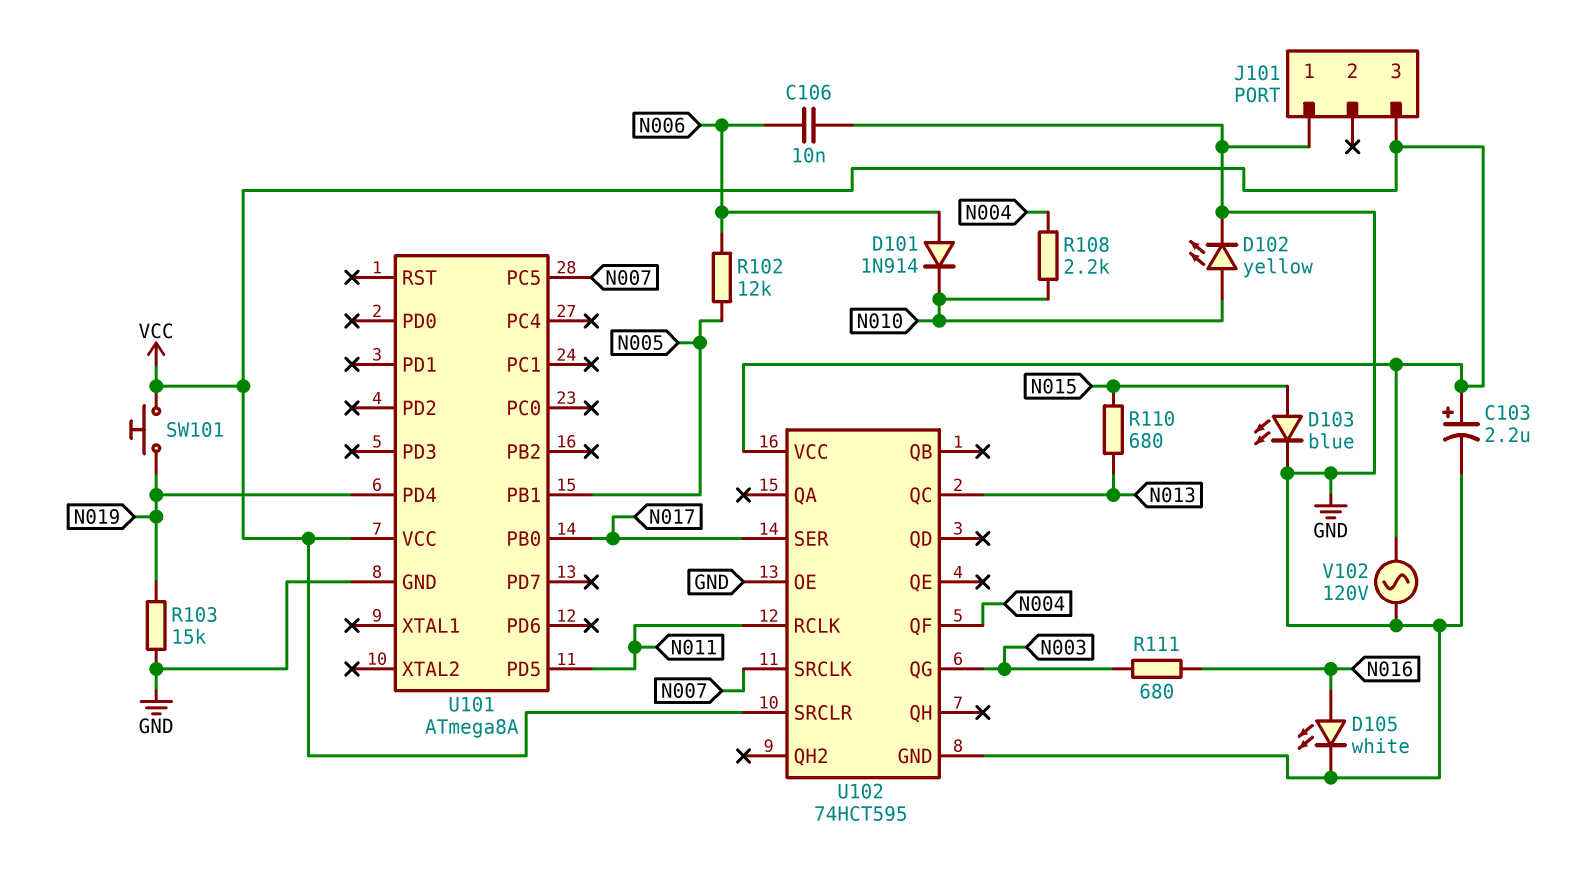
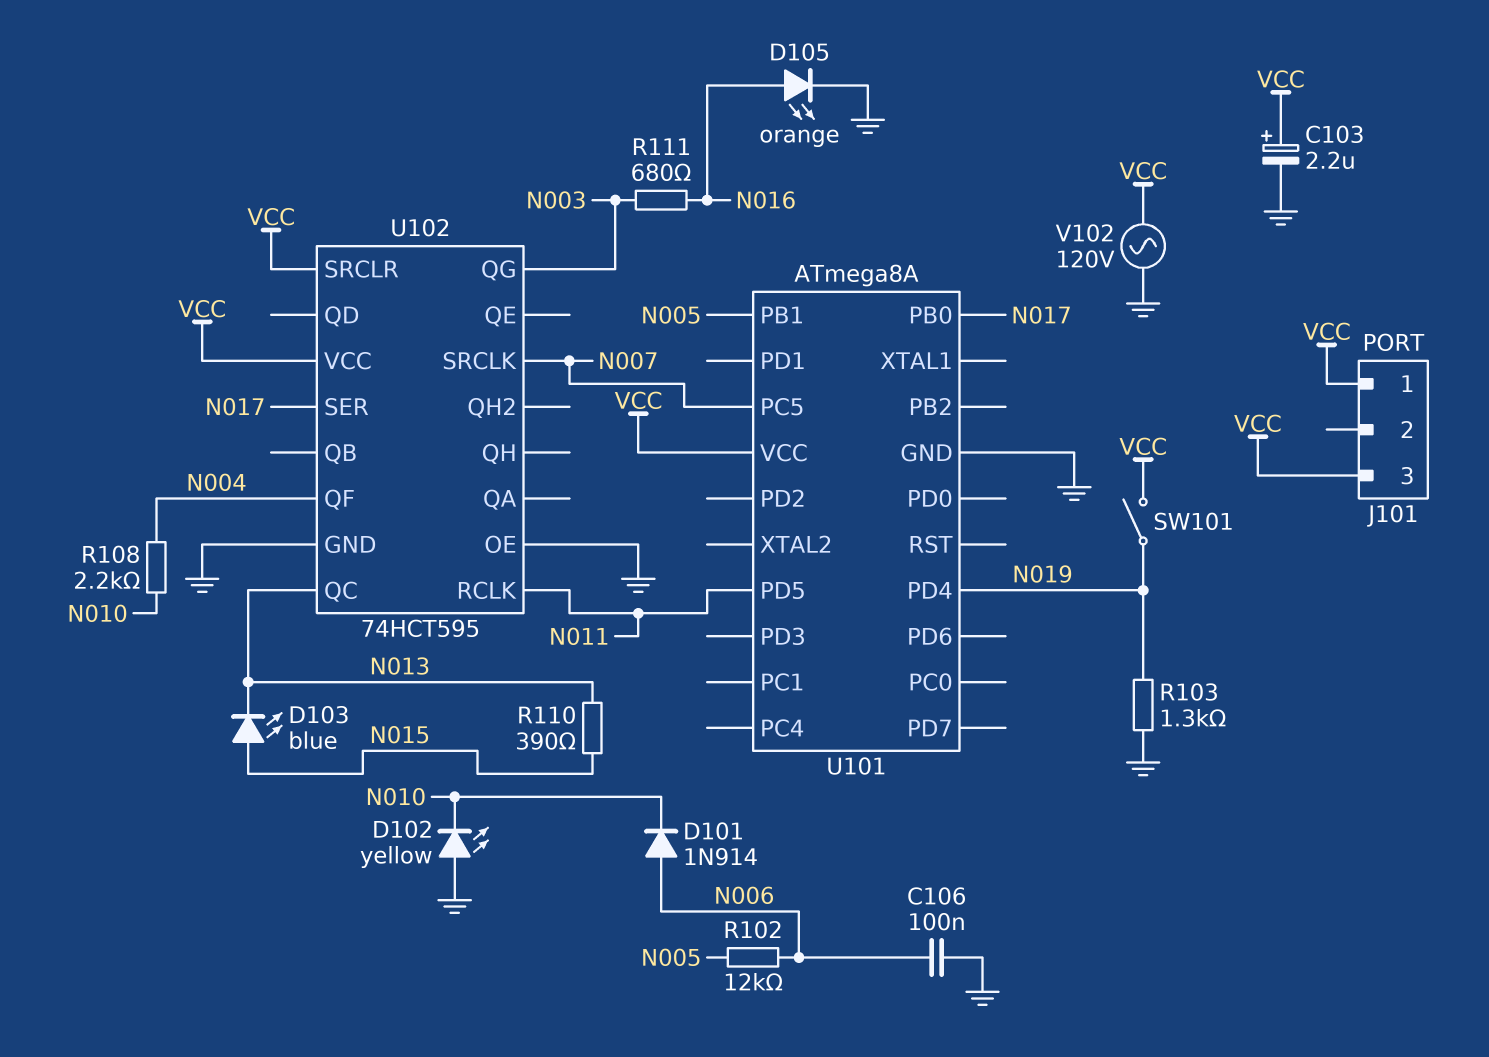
C106: 10nF (GND, N006) -> 100nF (GND, N006)
D102: LED yellow (A N010, K GND) -> LED yellow (A GND, K N010)
D103: LED blue (A N015, K GND) -> LED blue (A N015, K N013)
D105: LED white (A N016, K GND) -> LED orange (A N016, K GND)
J101 pin 1: GND -> VCC
R103: 15k (GND, N019) -> 1.3k (GND, N019)
R110: 680 (N013, N015) -> 390 (N013, N015)
SW101: button (N019, VCC) -> switch (N019, VCC)

